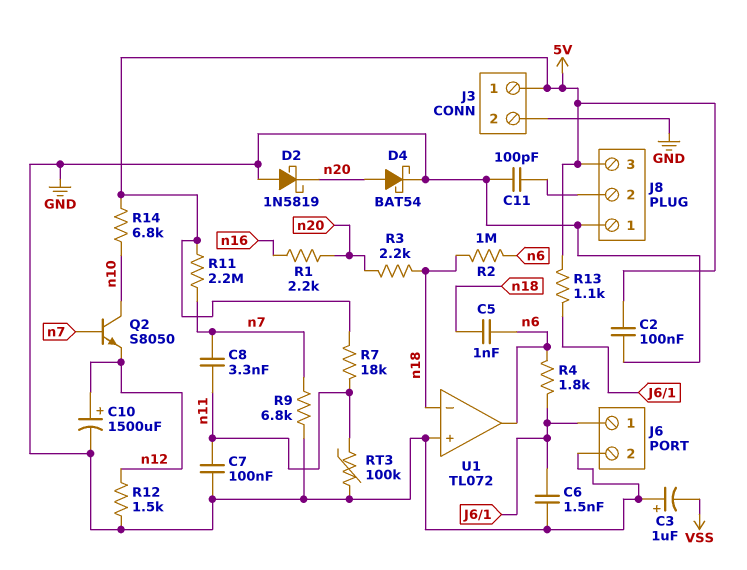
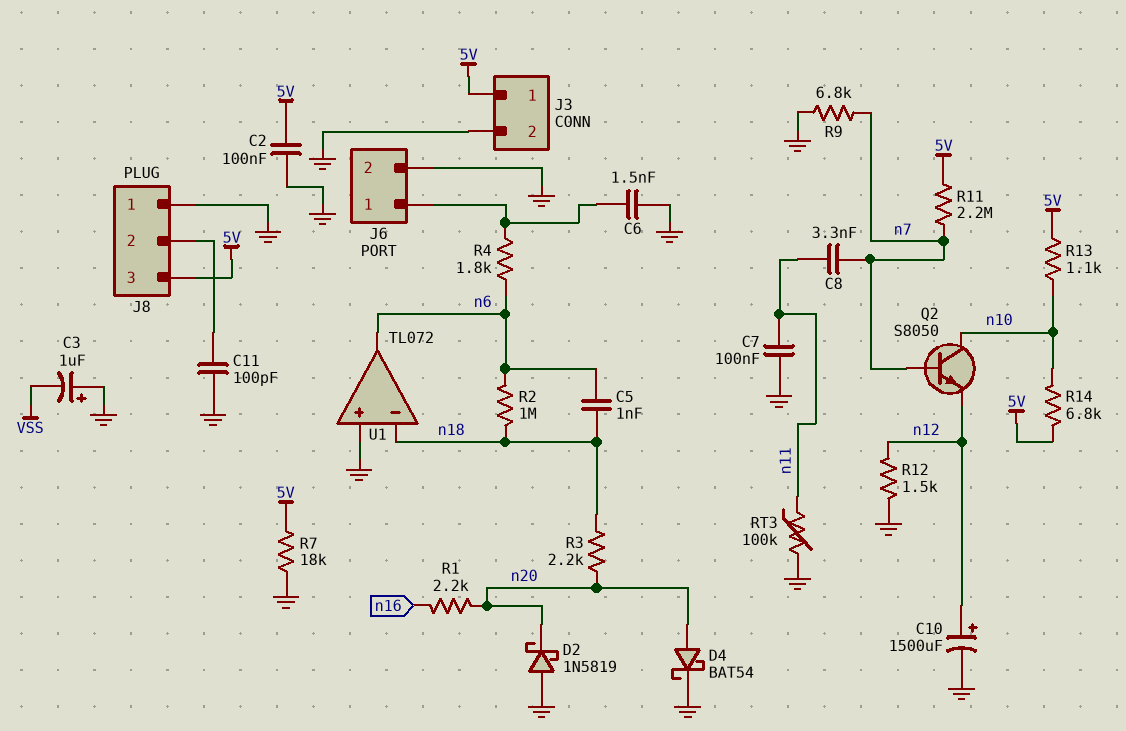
R7: 18k (5V, n11) -> 18k (5V, GND)
R13: 1.1k (5V, J6/1) -> 1.1k (5V, n10)

